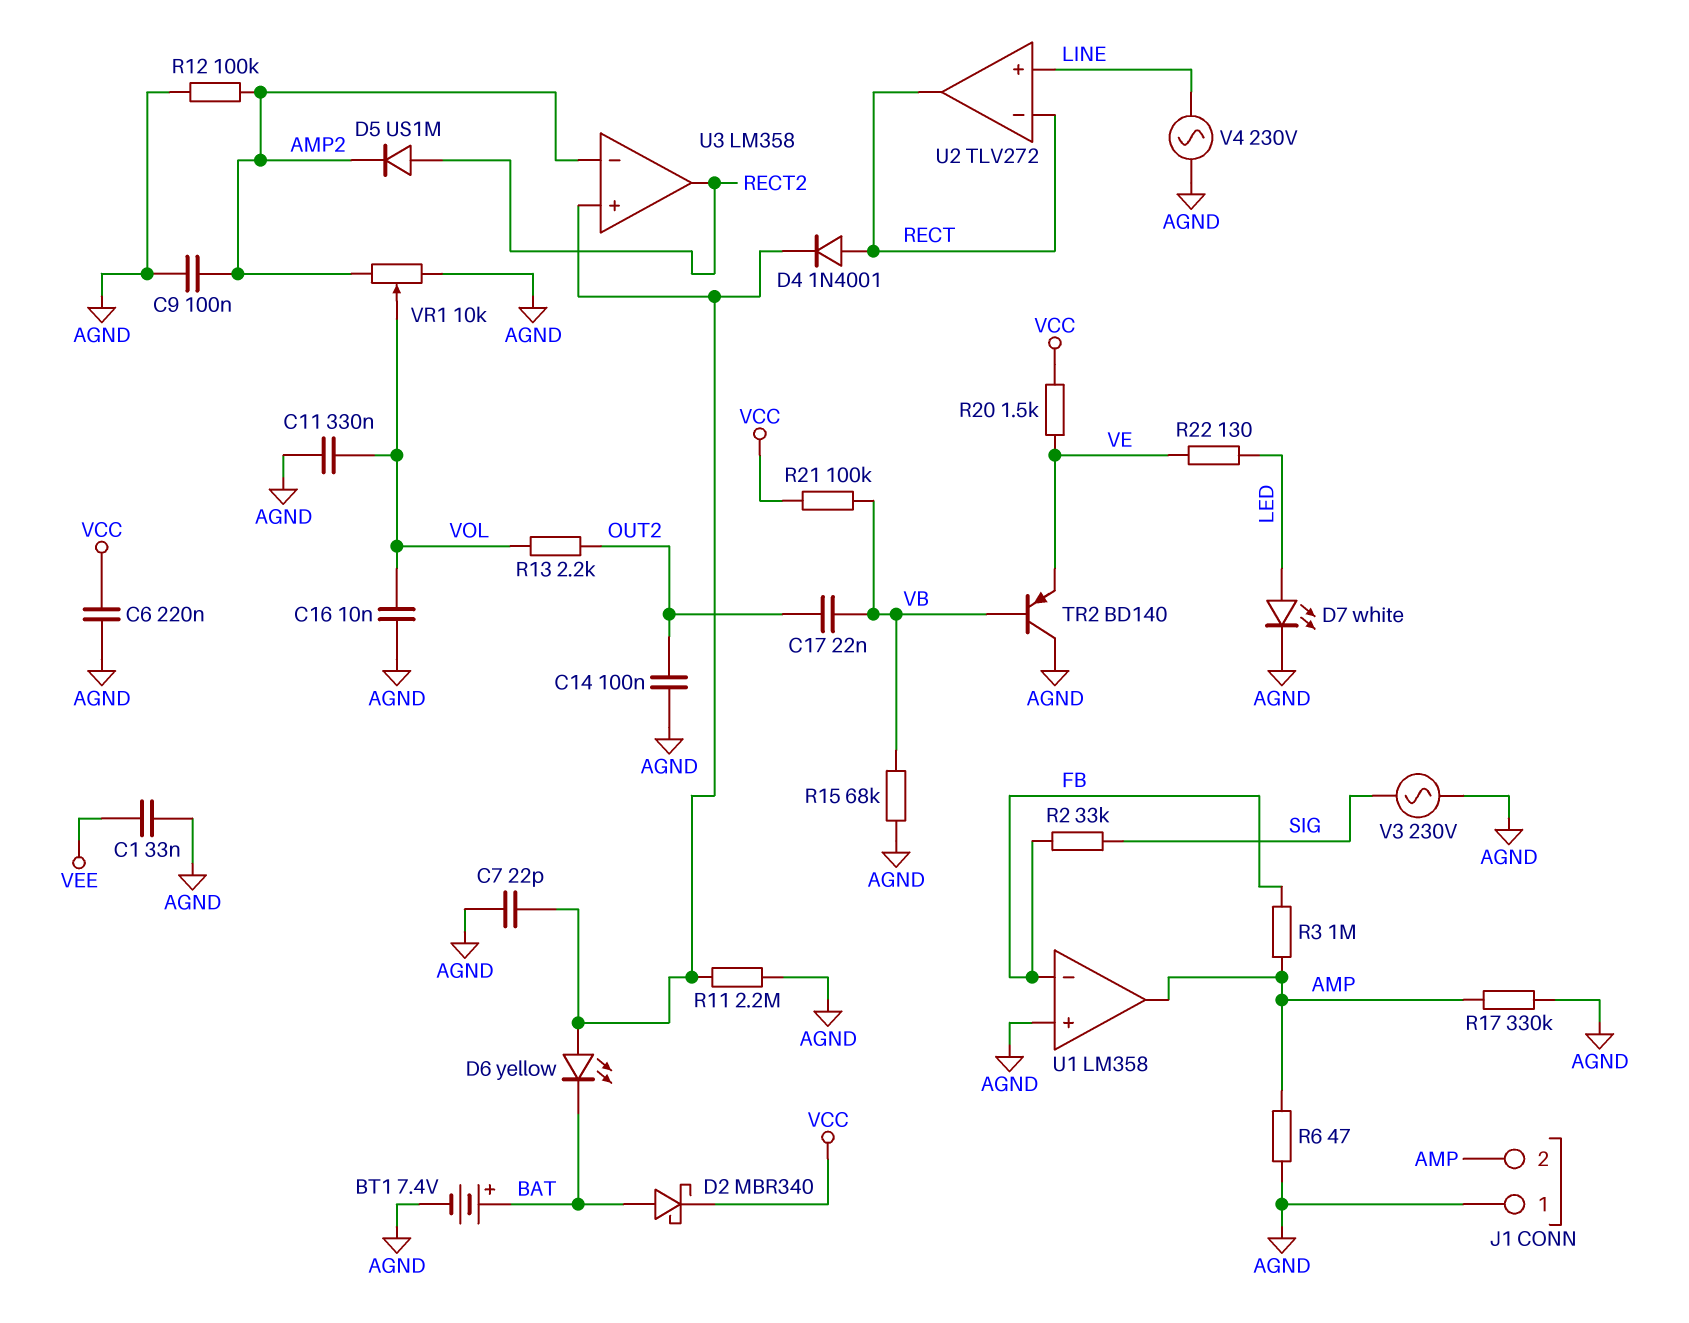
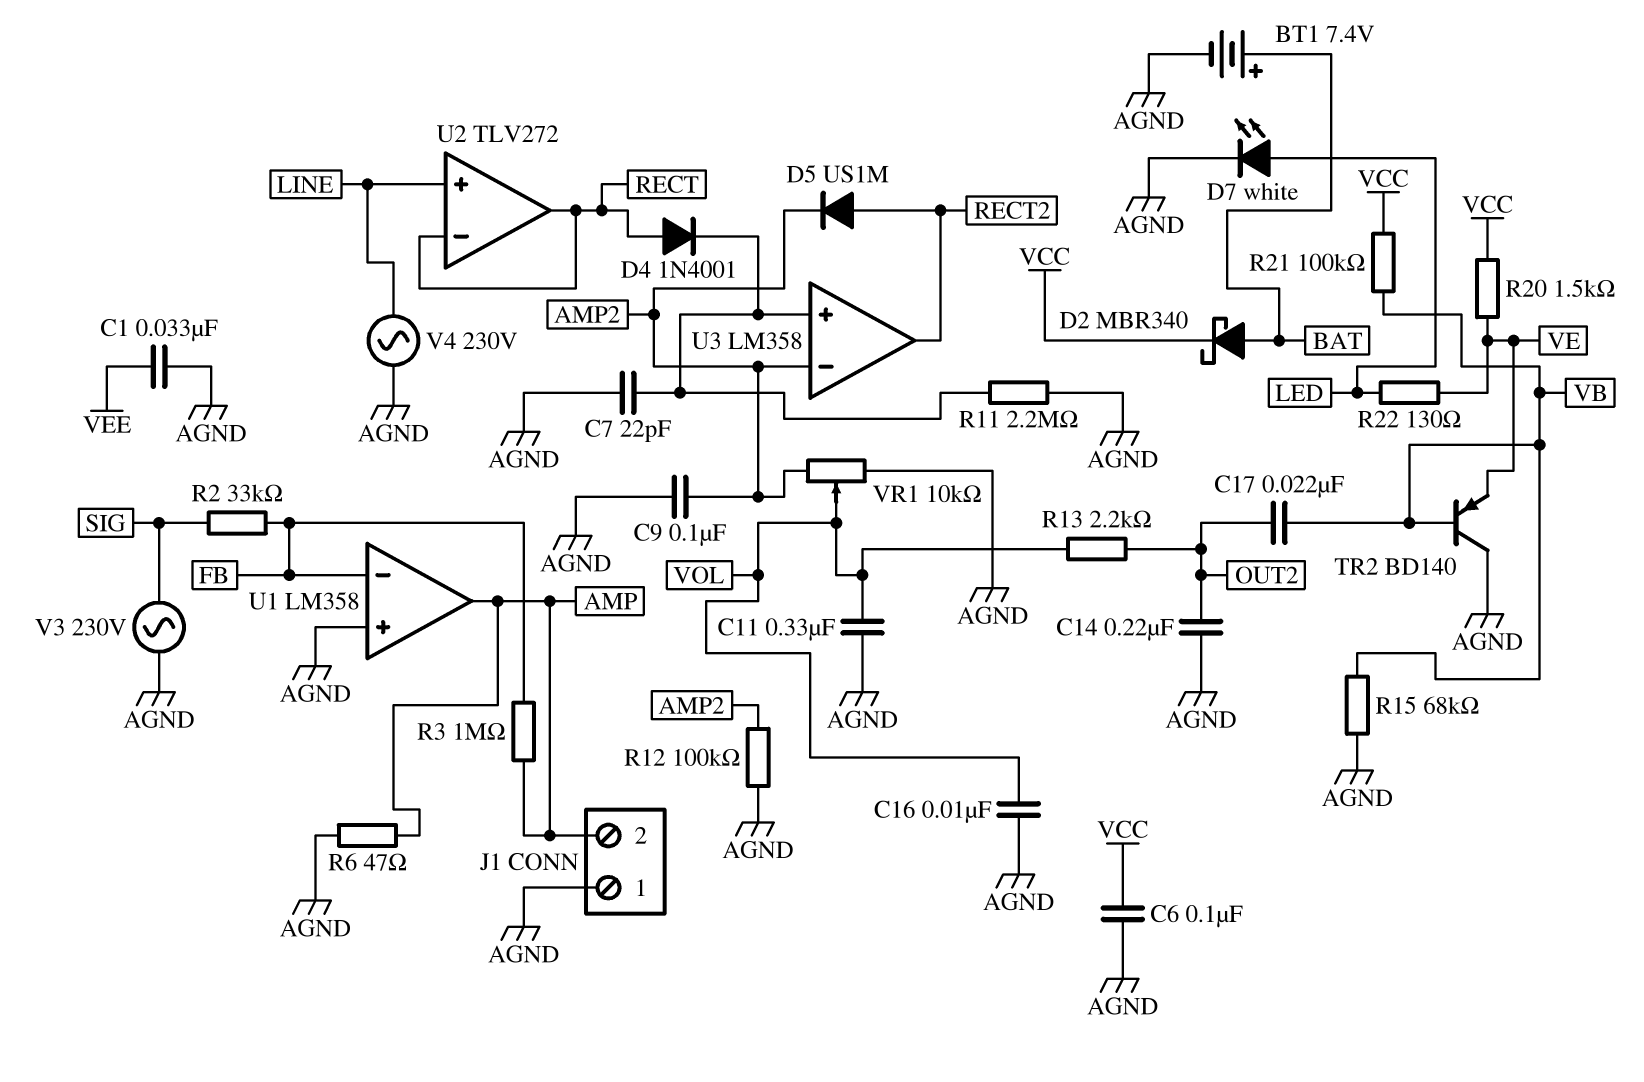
C6: 220nF (AGND, VCC) -> 100nF (AGND, VCC)
C14: 100nF (AGND, OUT2) -> 220nF (AGND, OUT2)
D6: LED yellow (A U3/in+, K BAT) -> none
R17: 330k (AGND, AMP) -> none

